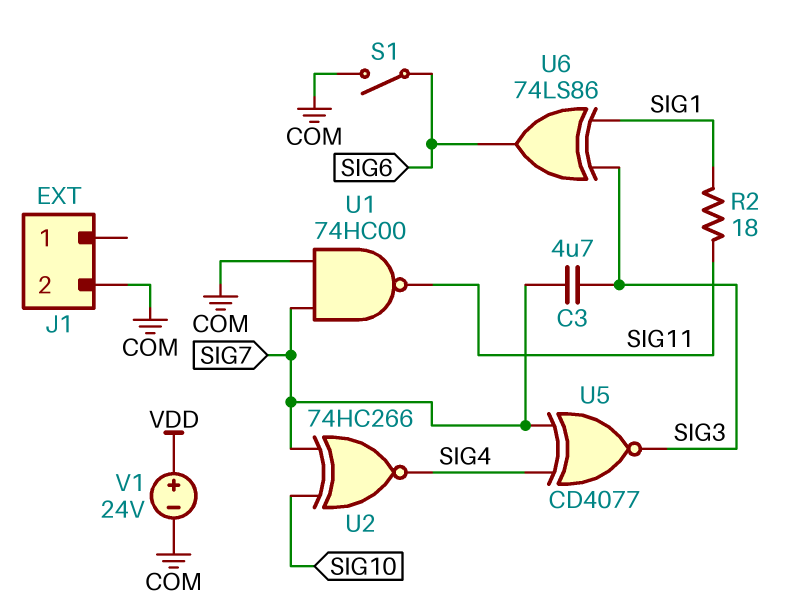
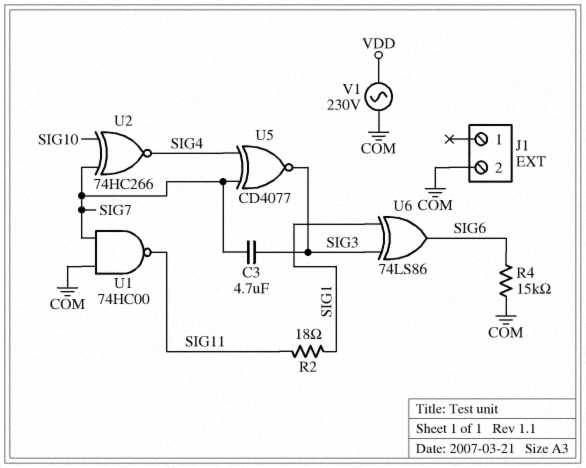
R4: none -> 15k (COM, SIG6)
S1: switch (COM, SIG6) -> none
V1: 24V (plus VDD, minus COM) -> AC 230V (COM, VDD)

